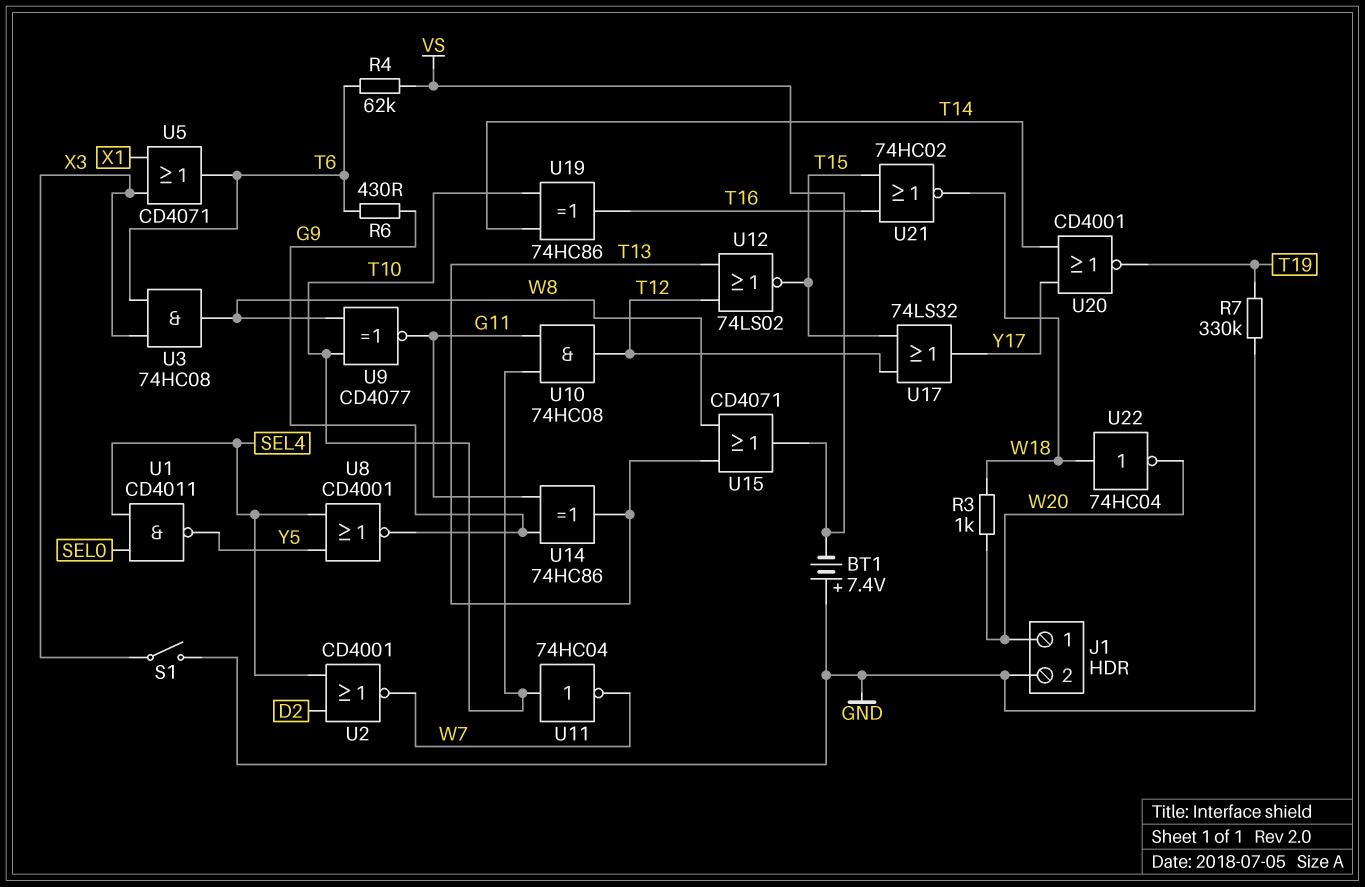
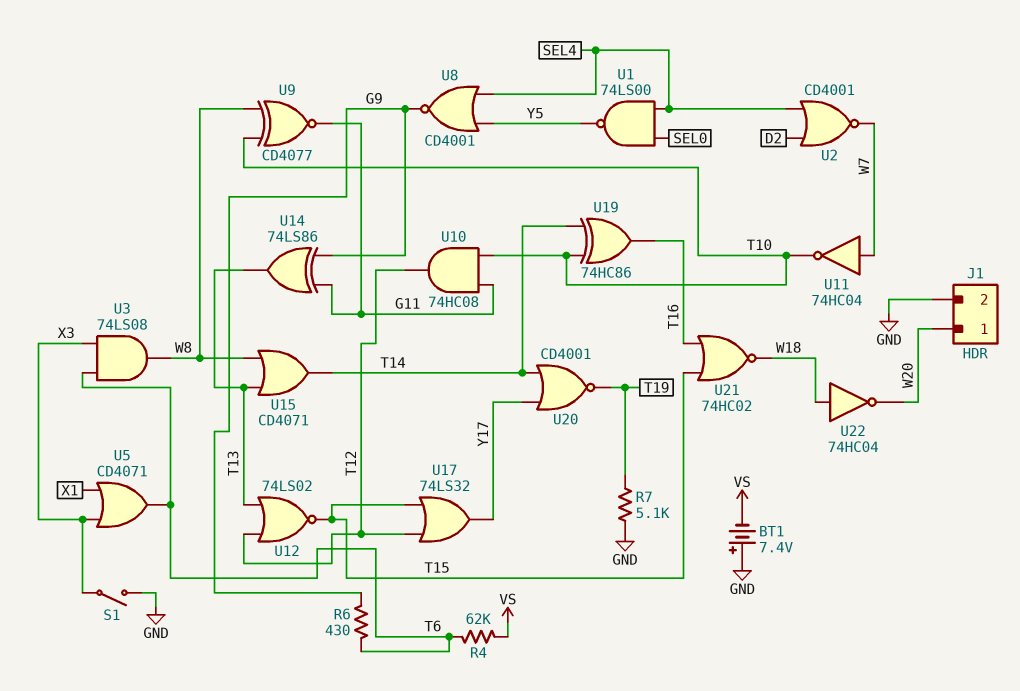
R3: 1k (W18, W20) -> none
R7: 330k (GND, T19) -> 5.1k (GND, T19)
U1: NAND CD4011 (in SEL0, in SEL4, out Y5) -> NAND 74LS00 (in SEL0, in SEL4, out Y5)
U3: AND 74HC08 (in T6, in X3, out W8) -> AND 74LS08 (in T6, in X3, out W8)
U11: NOT 74HC04 (in T10, out W7) -> NOT 74HC04 (in W7, out T10)
U14: XOR 74HC86 (in G9, in G11, out T13) -> XOR 74LS86 (in G9, in G11, out T13)
U15: OR CD4071 (in T13, in W8, out VS) -> OR CD4071 (in T13, in W8, out T14)

